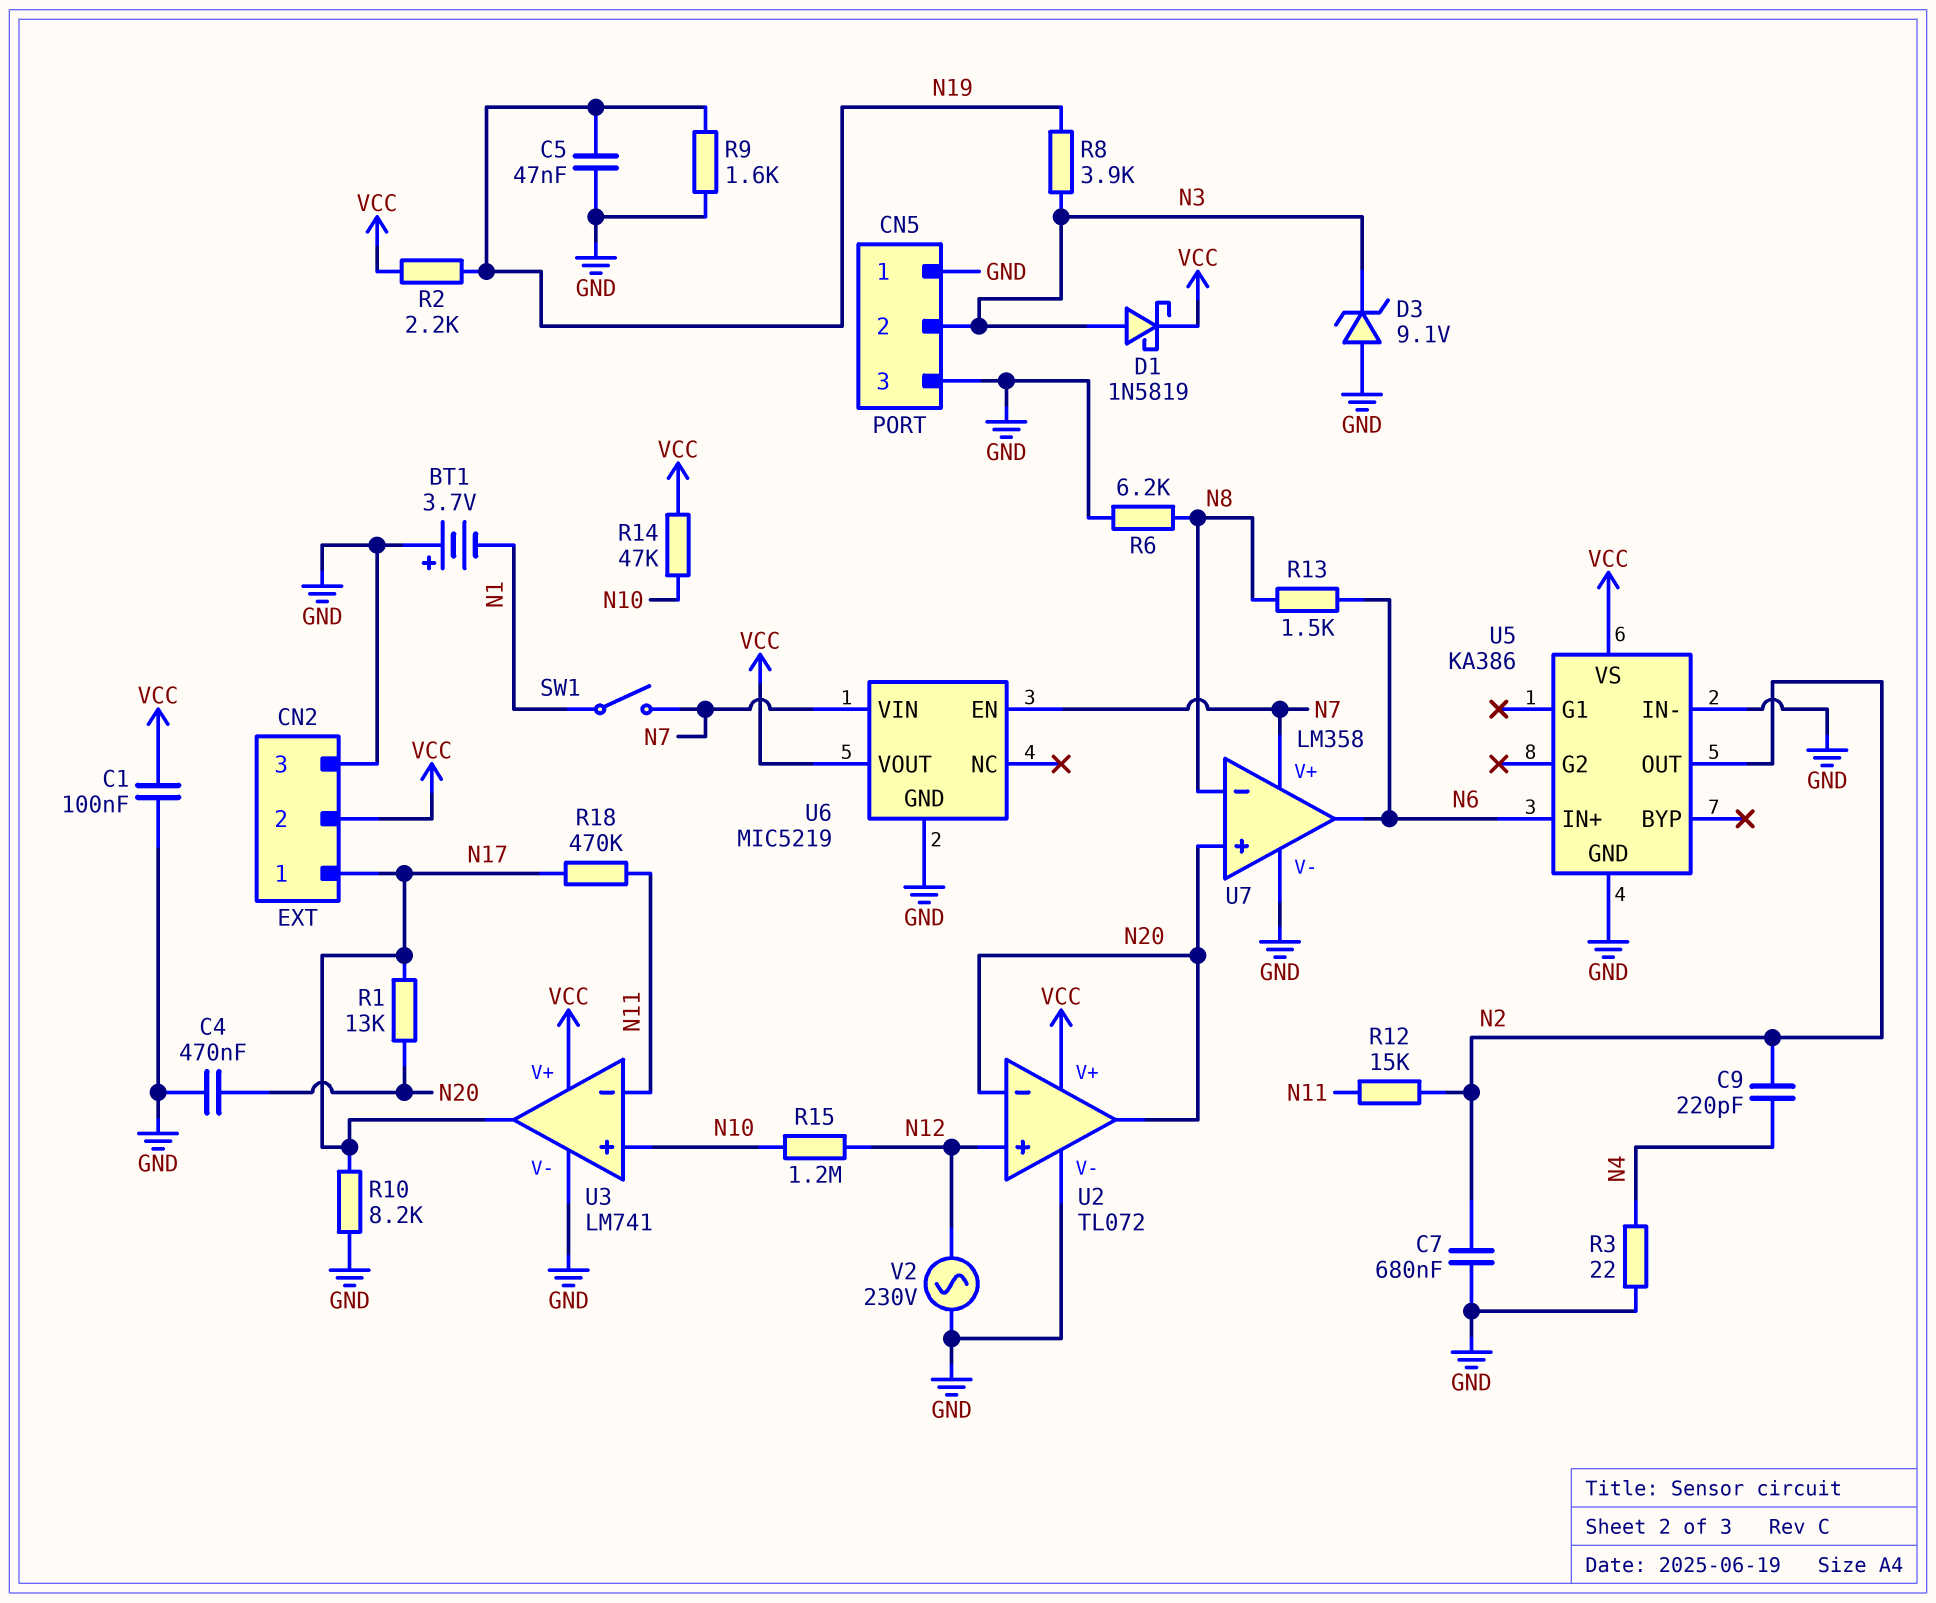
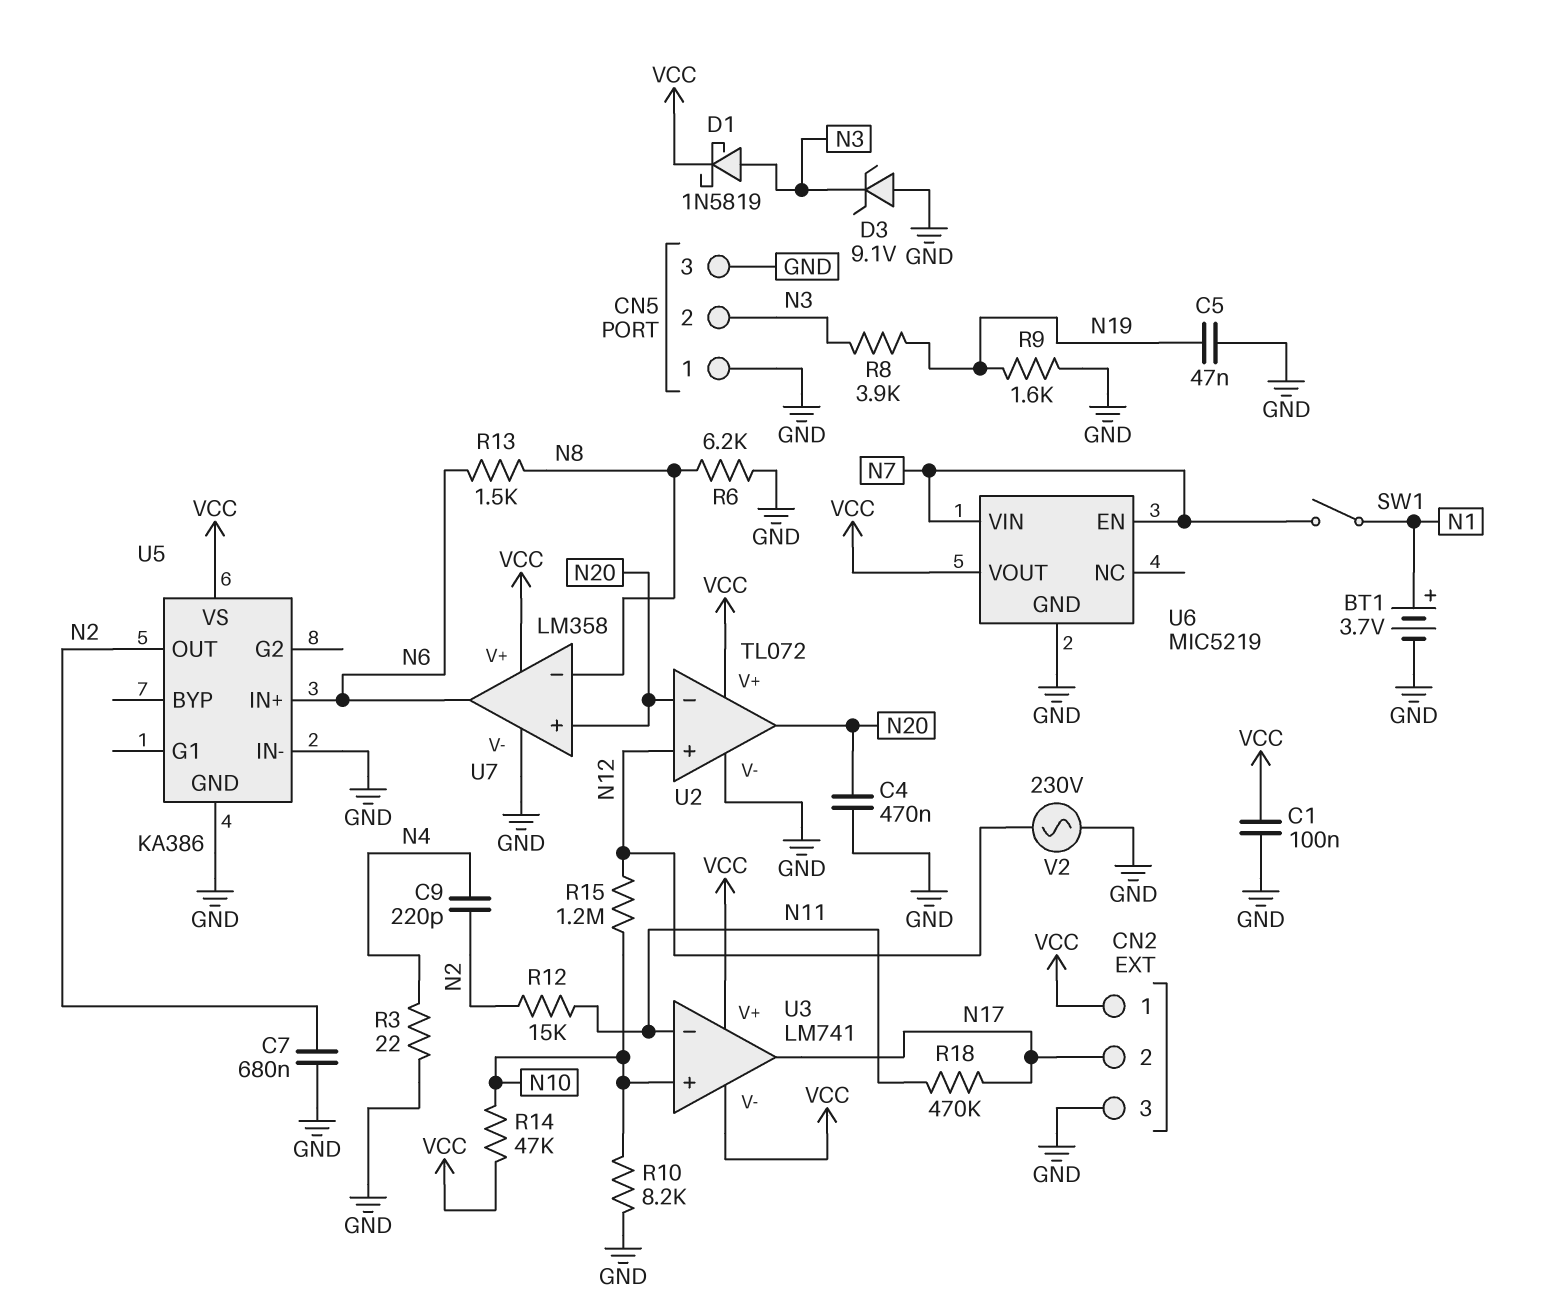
BT1: 3.7V (plus GND, minus N1) -> 3.7V (plus N1, minus GND)
CN2 pin 1: N17 -> VCC
CN2 pin 2: VCC -> N17
R1: 13k (N17, N20) -> none
R2: 2.2k (N19, VCC) -> none
R10: 8.2k (GND, N17) -> 8.2k (GND, N10)
U3 pin V-: GND -> VCC
U7 pin V+: N7 -> VCC

